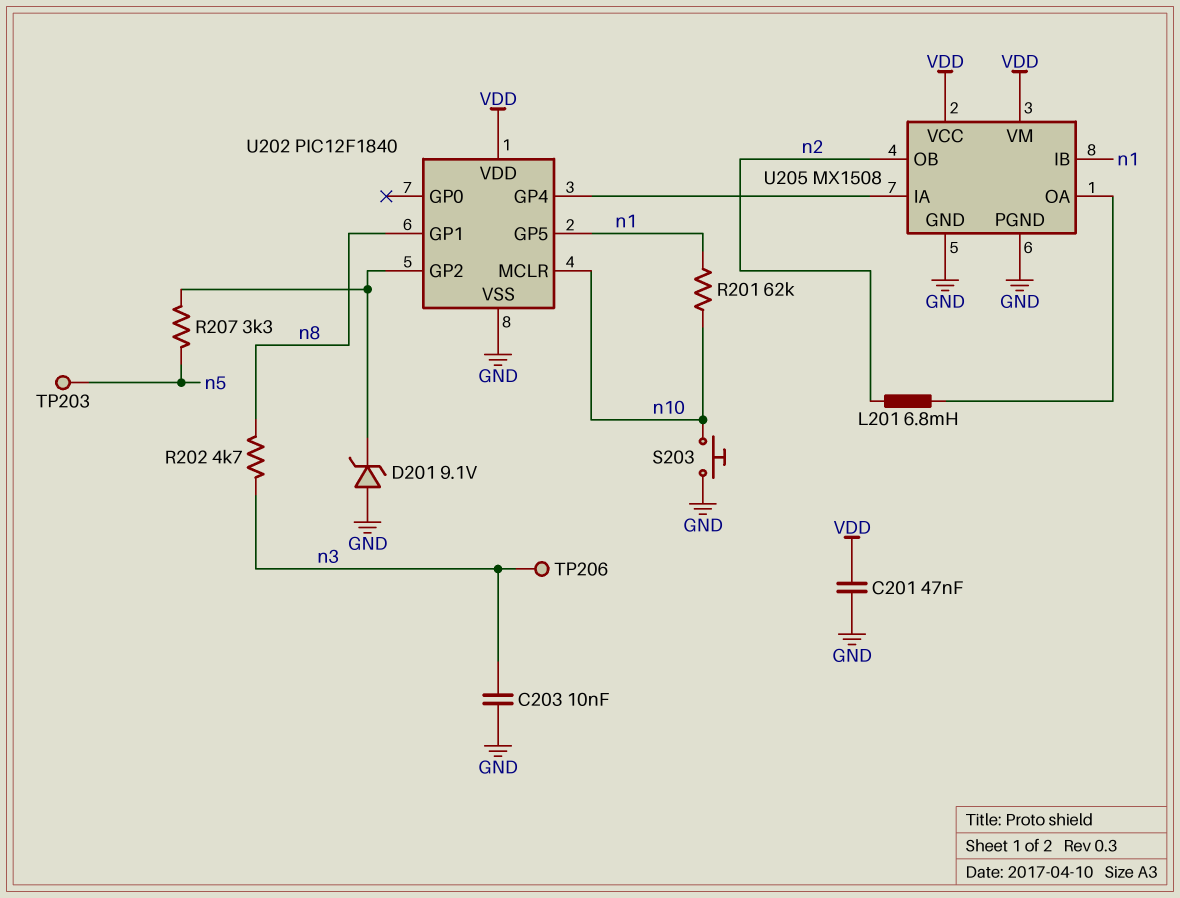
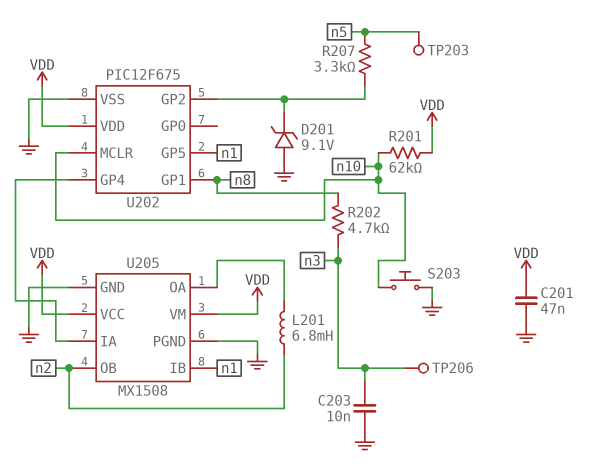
R201: 62k (n1, n10) -> 62k (VDD, n10)
U202: PIC12F1840 -> PIC12F675

